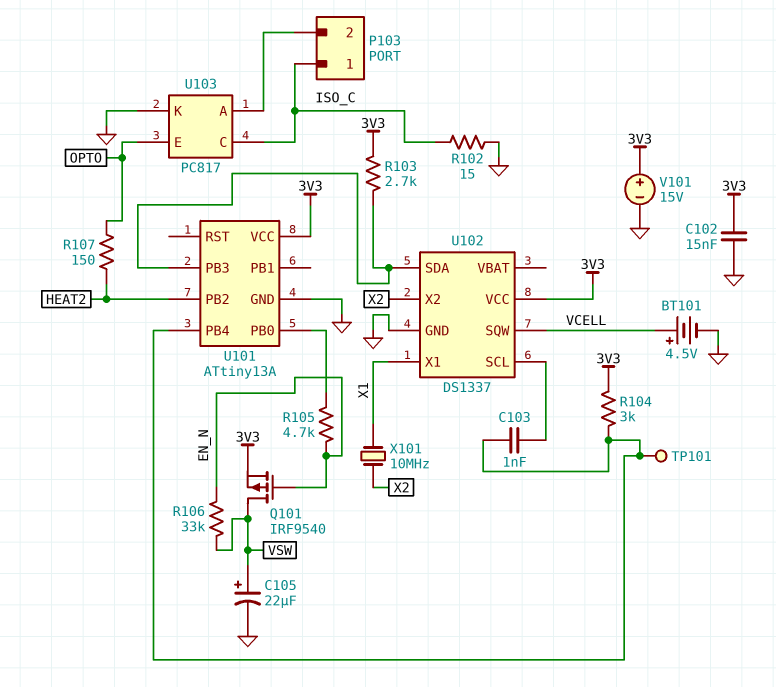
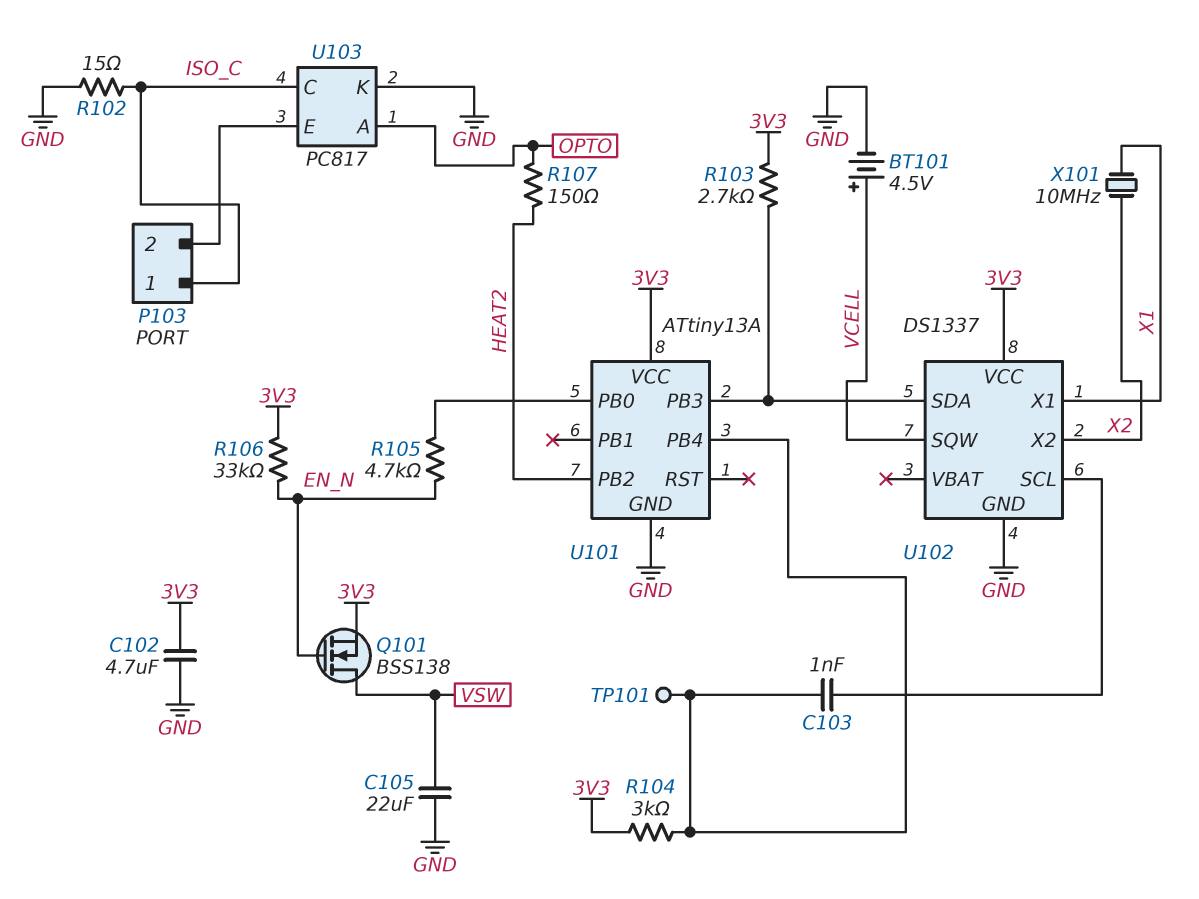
C102: 15nF (3V3, GND) -> 4.7uF (3V3, GND)
C105: 22uF (plus VSW, minus GND) -> 22uF (GND, VSW)
Q101: PMOS IRF9540 (G EN_N, D VSW, S 3V3) -> NMOS BSS138 (G EN_N, D VSW, S 3V3)
R106: 33k (EN_N, VSW) -> 33k (3V3, EN_N)
U103 pin A: P103/2 -> OPTO
U103 pin E: OPTO -> P103/2
V101: 15V (plus 3V3, minus GND) -> none

